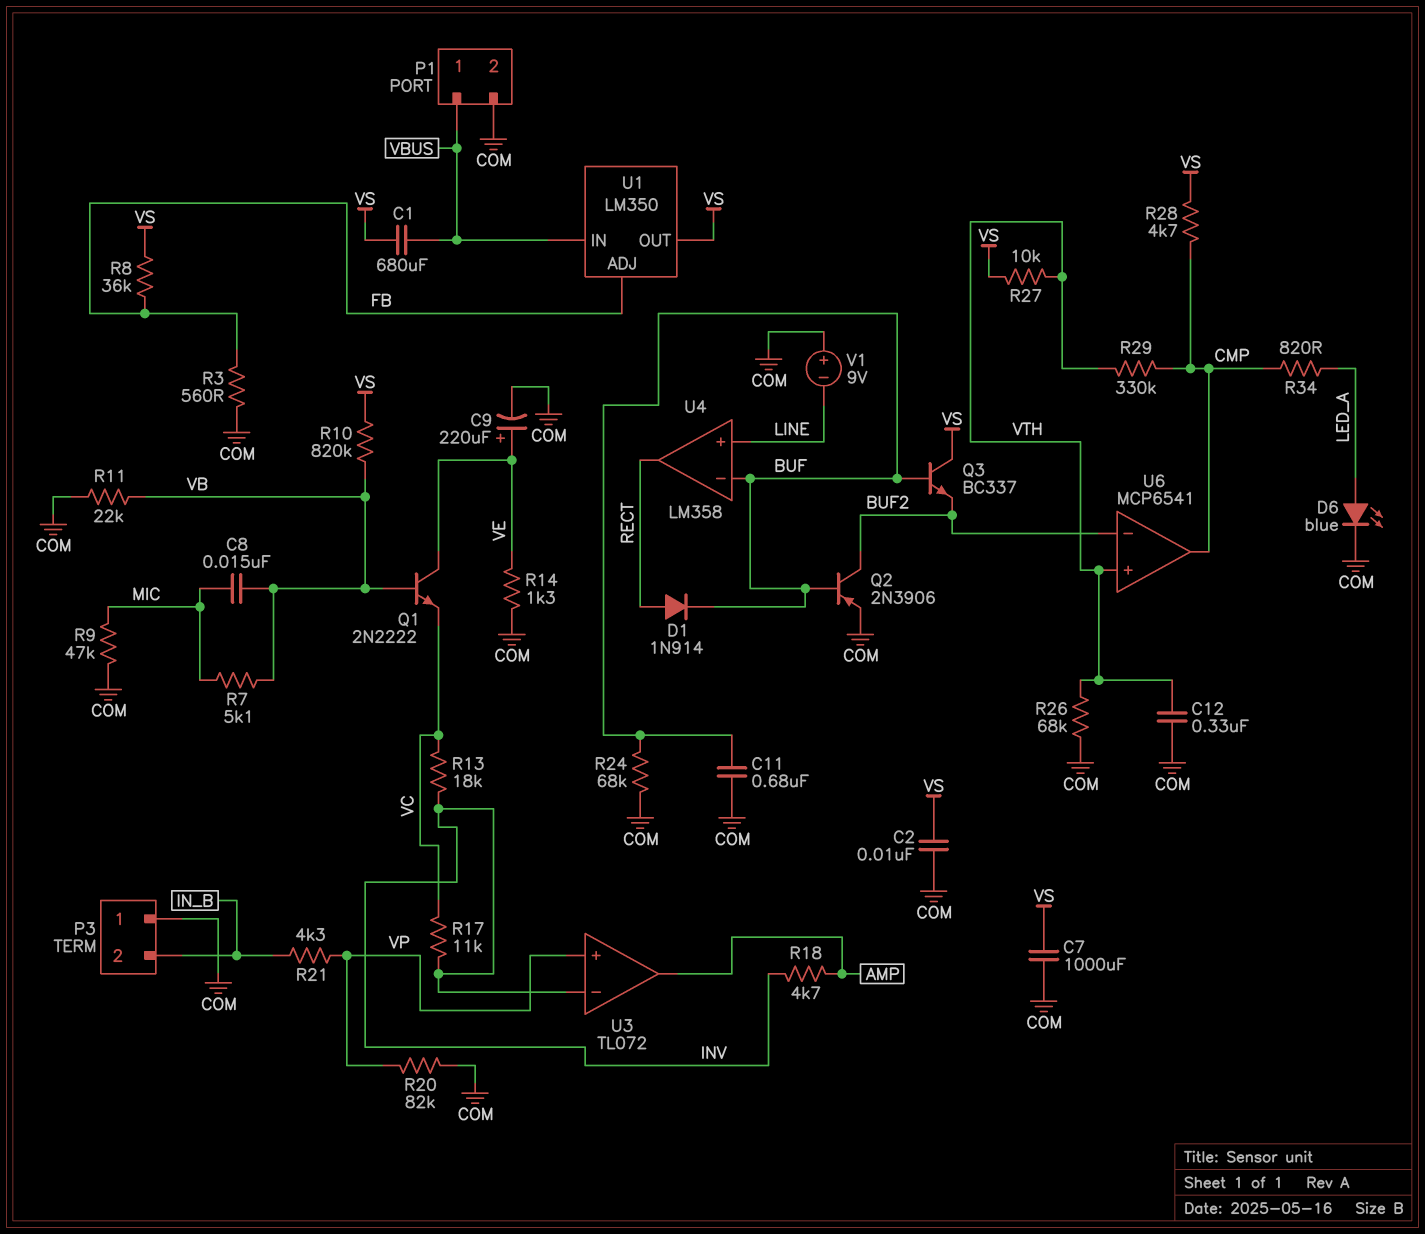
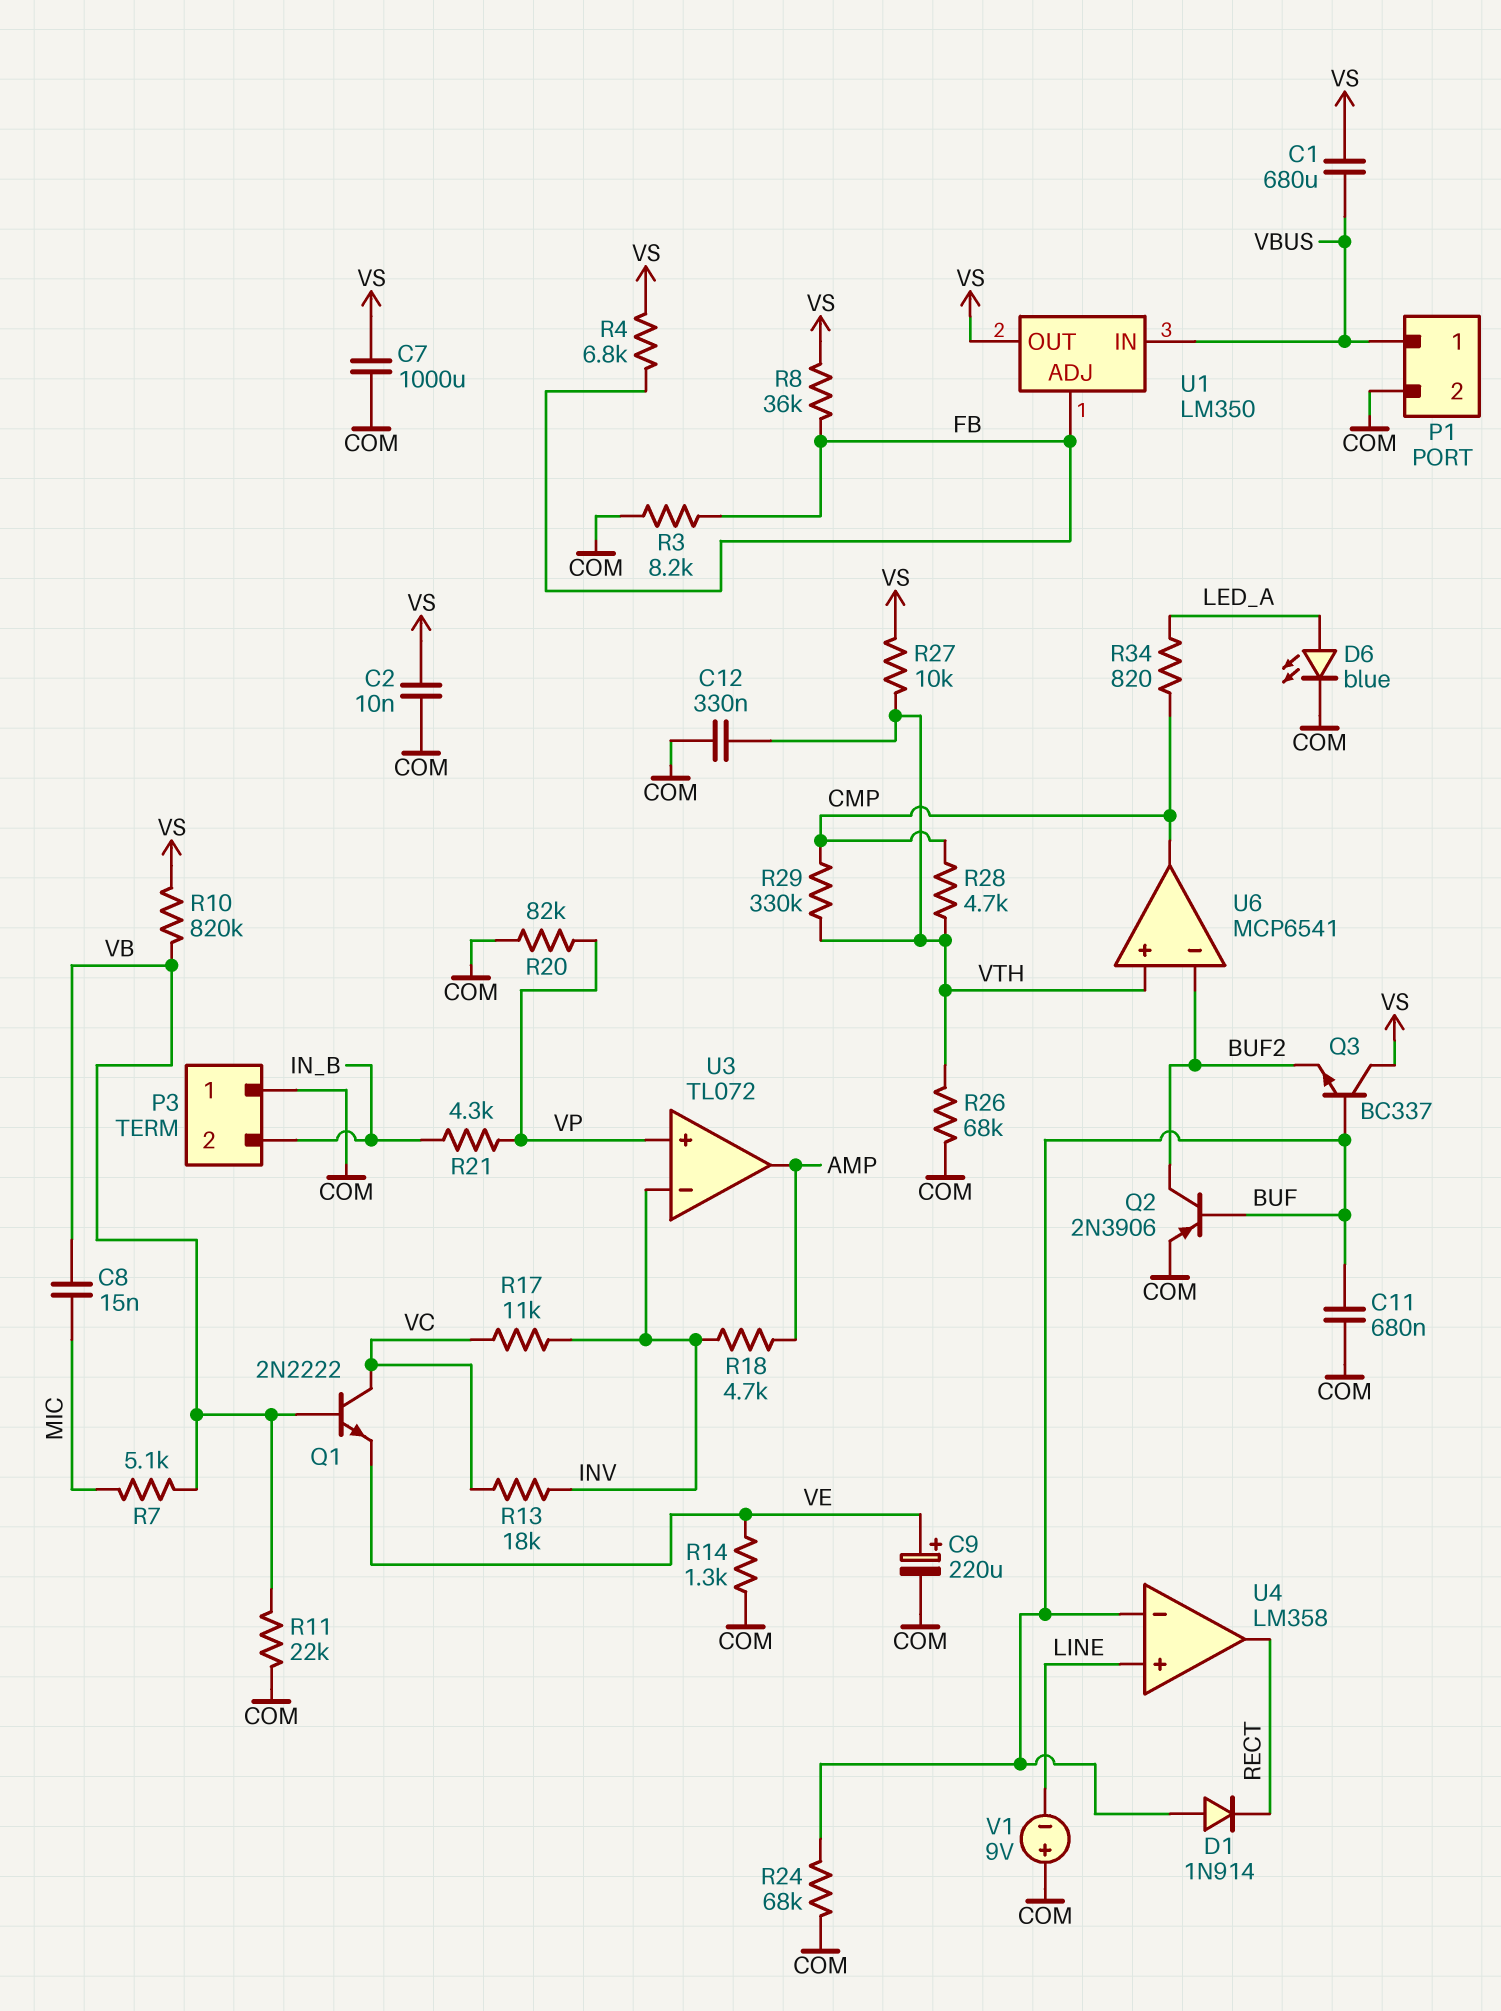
D1: diode 1N914 (A RECT, K BUF) -> diode 1N914 (A BUF, K RECT)
Q1: NPN 2N2222 (B VB, C VE, E VC) -> NPN 2N2222 (B VB, C VC, E VE)
R3: 560 (COM, FB) -> 8.2k (COM, FB)
R4: none -> 6.8k (FB, VS)
R9: 47k (COM, MIC) -> none
R28: 4.7k (CMP, VS) -> 4.7k (CMP, VTH)

